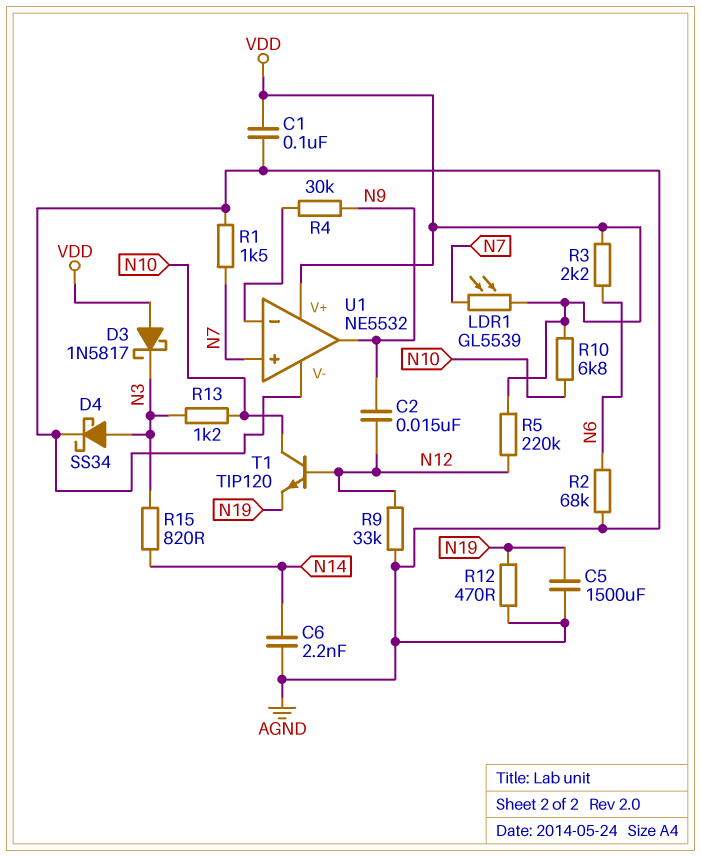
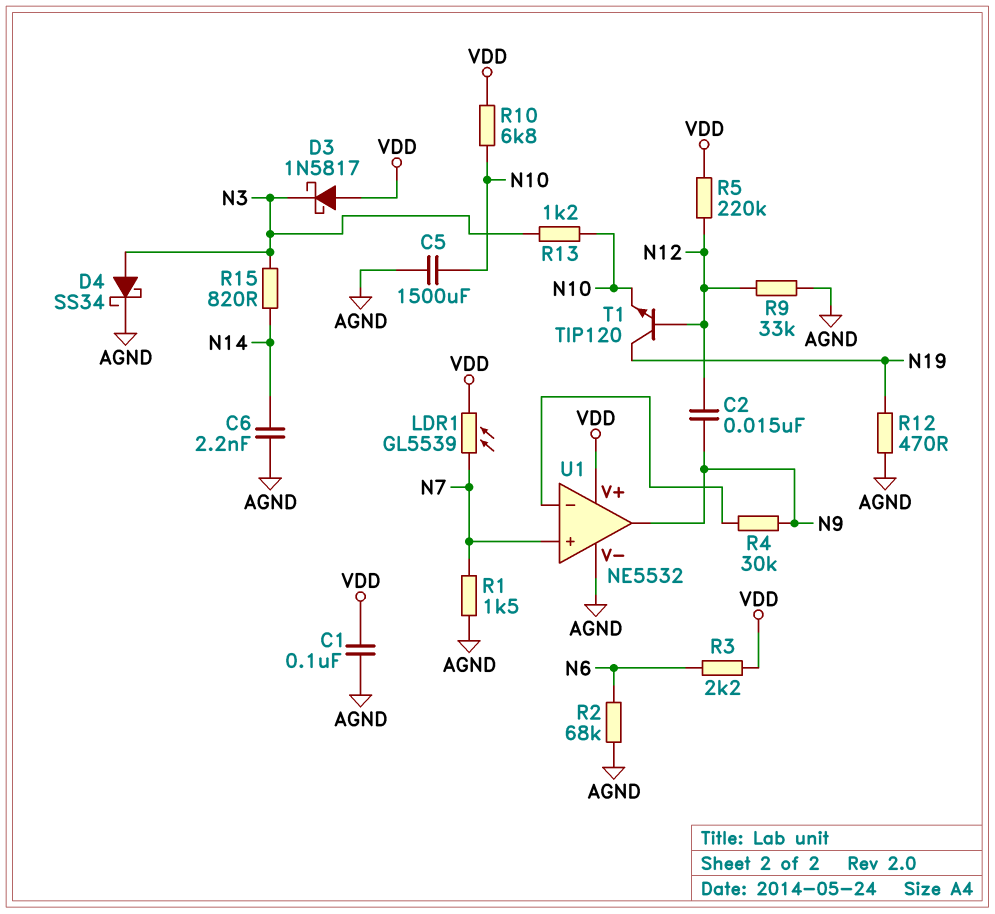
C5: 1500uF (AGND, N19) -> 1500uF (AGND, N10)
T1: NPN TIP120 (B N12, C N10, E N19) -> NPN TIP120 (B N12, C N19, E N10)

